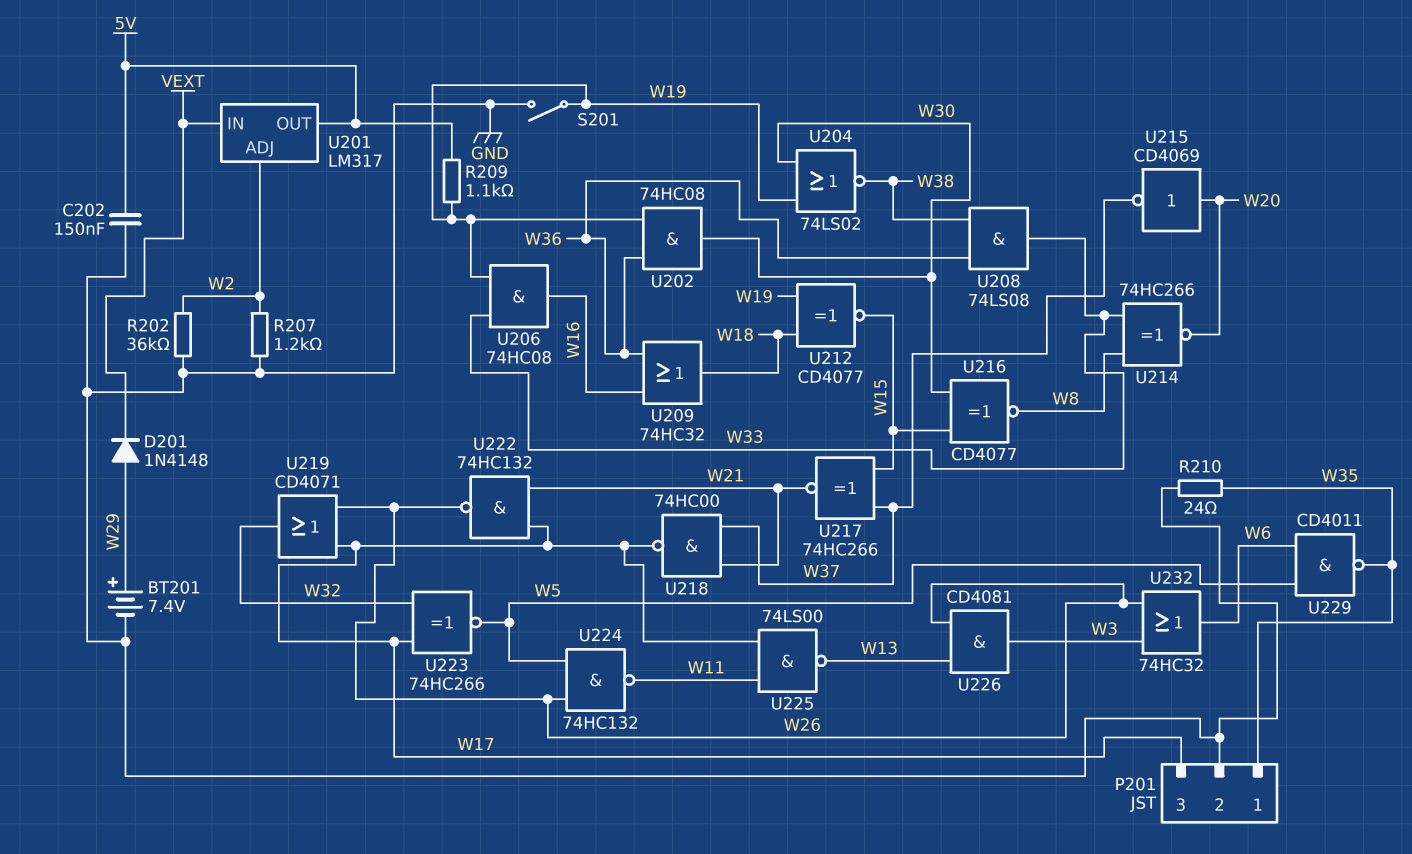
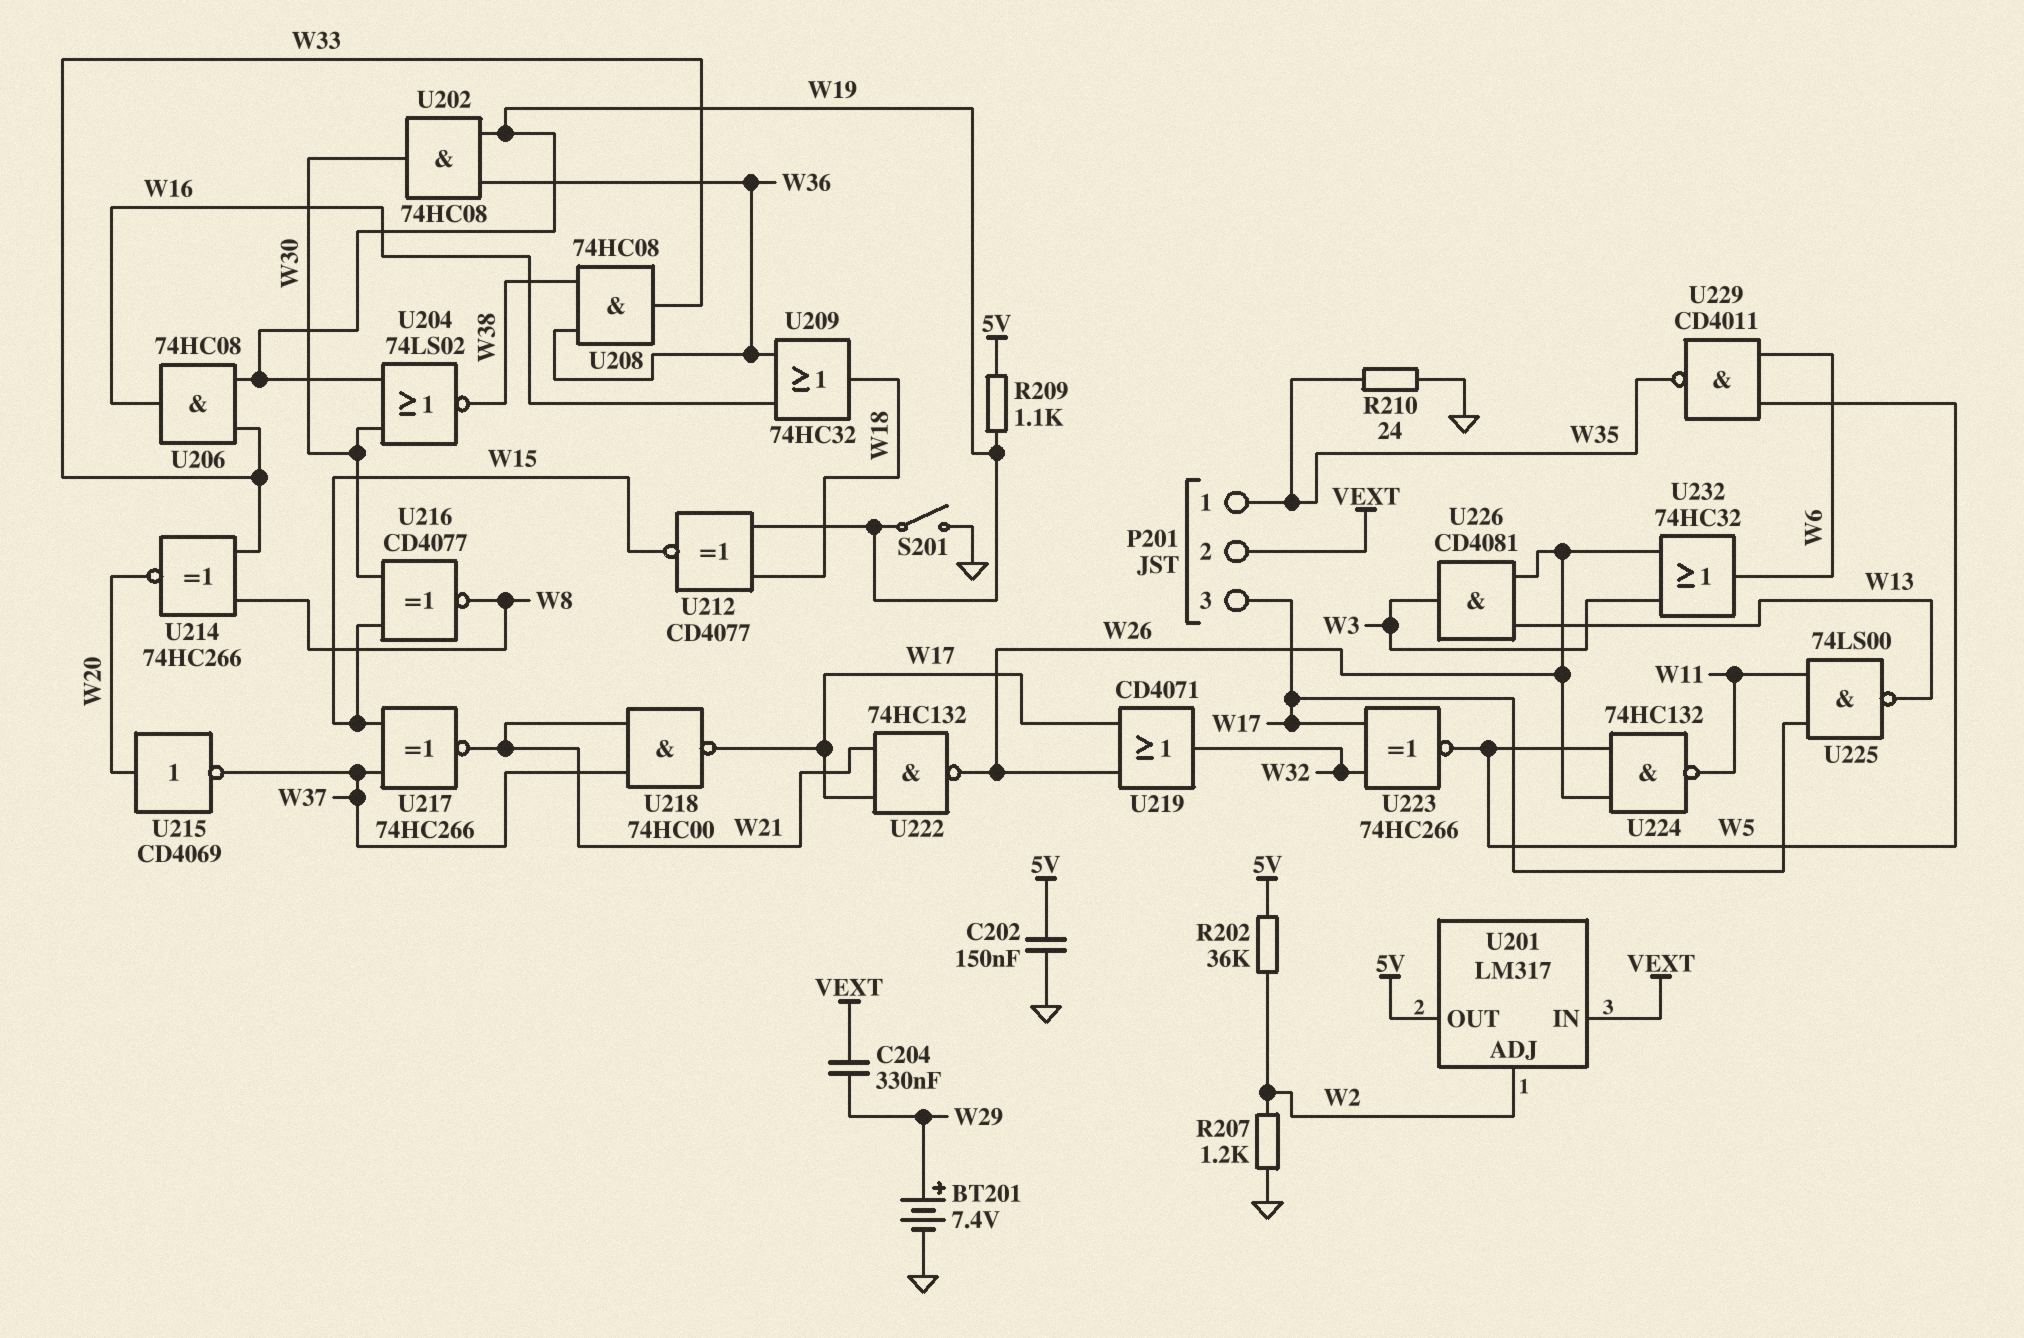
C204: none -> 330nF (VEXT, W29)
D201: diode 1N4148 (A W29, K VEXT) -> none
P201 pin 2: GND -> VEXT
R202: 36k (GND, W2) -> 36k (5V, W2)
U208: AND 74LS08 (in W36, in W38, out W33) -> AND 74HC08 (in W36, in W38, out W33)

